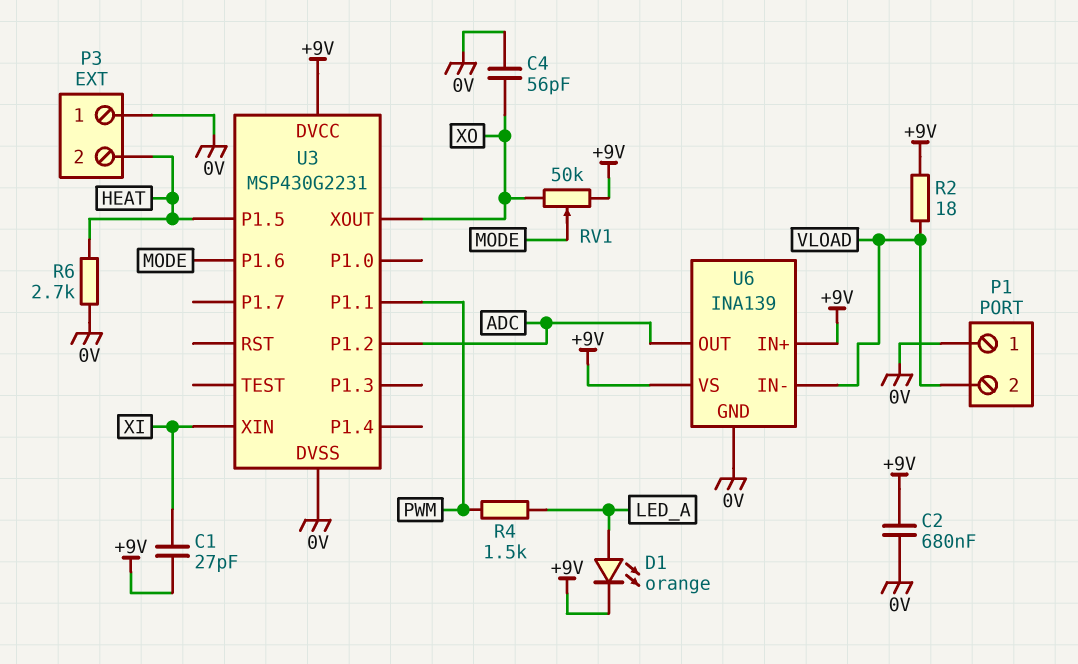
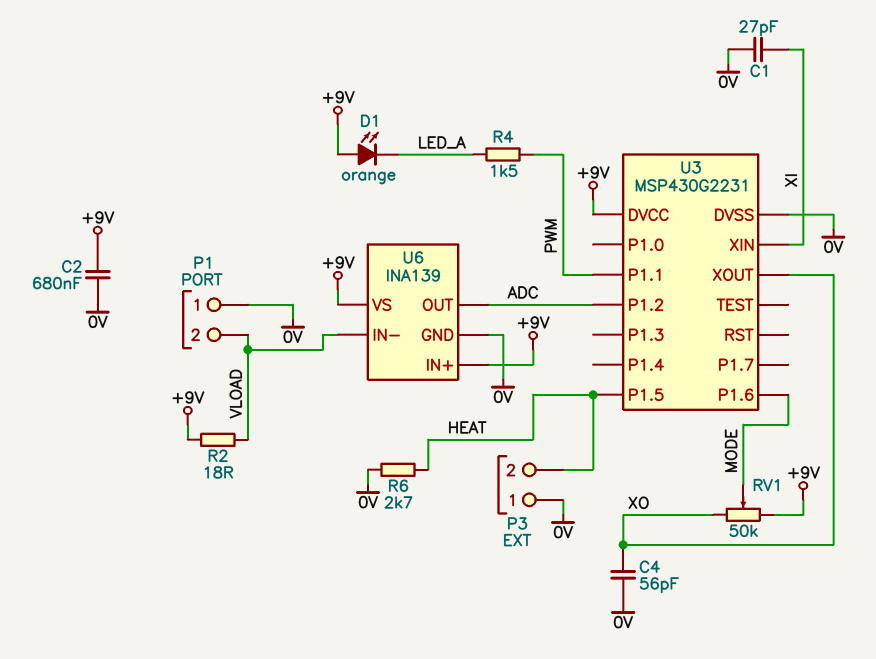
C1: 27pF (+9V, XI) -> 27pF (0V, XI)
D1: LED orange (A LED_A, K +9V) -> LED orange (A +9V, K LED_A)

